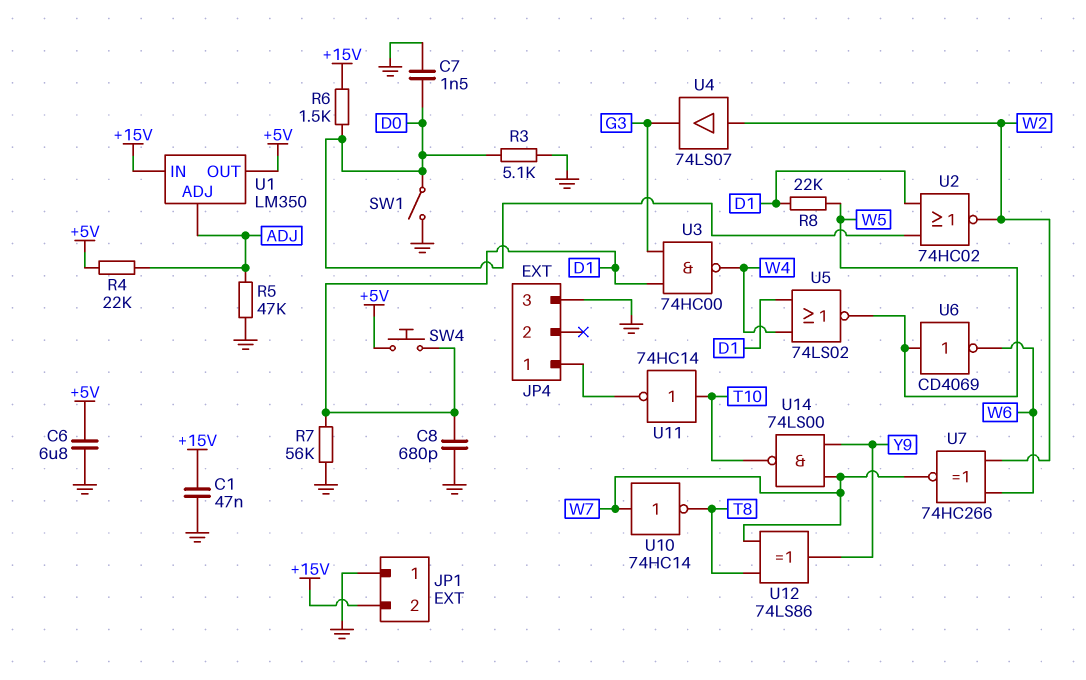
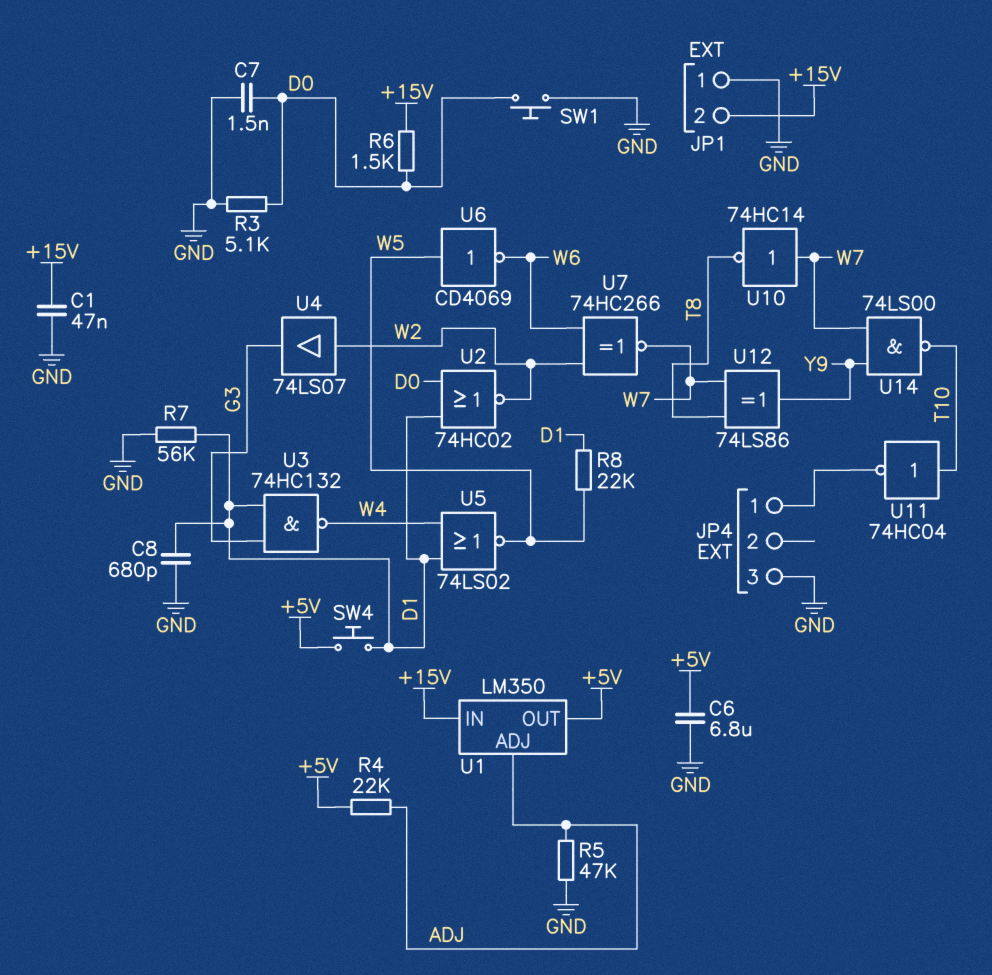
SW1: switch (D0, GND) -> button (D0, GND)
U3: NAND 74HC00 (in D1, in G3, out W4) -> NAND 74HC132 (in D1, in G3, out W4)
U11: NOT 74HC14 (in T10, out JP4/1) -> NOT 74HC04 (in T10, out JP4/1)

